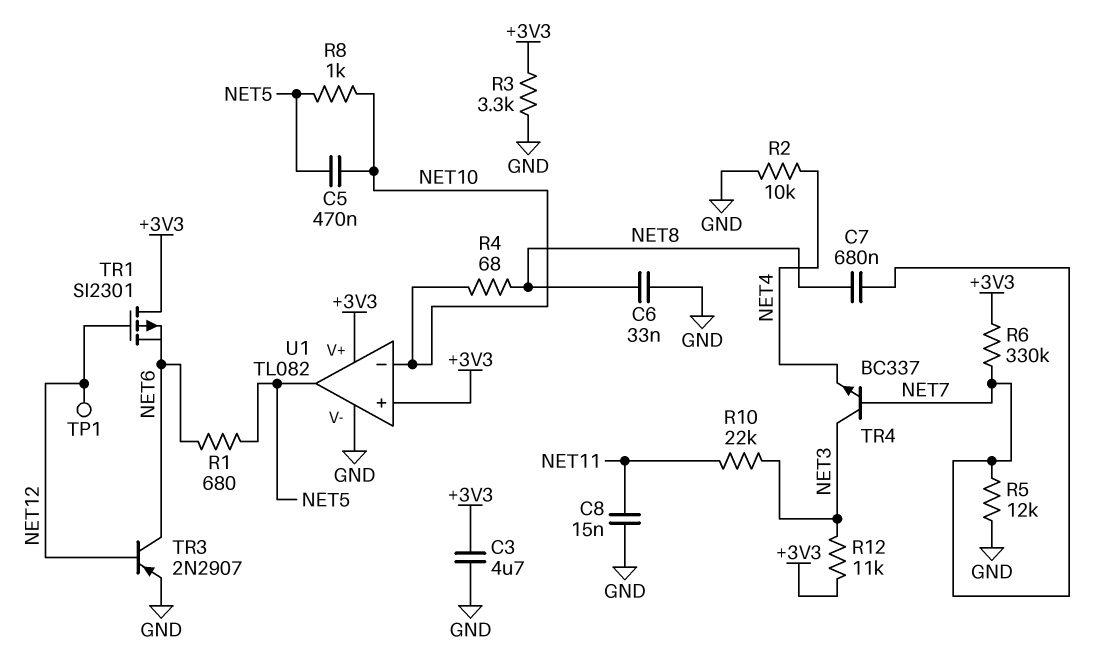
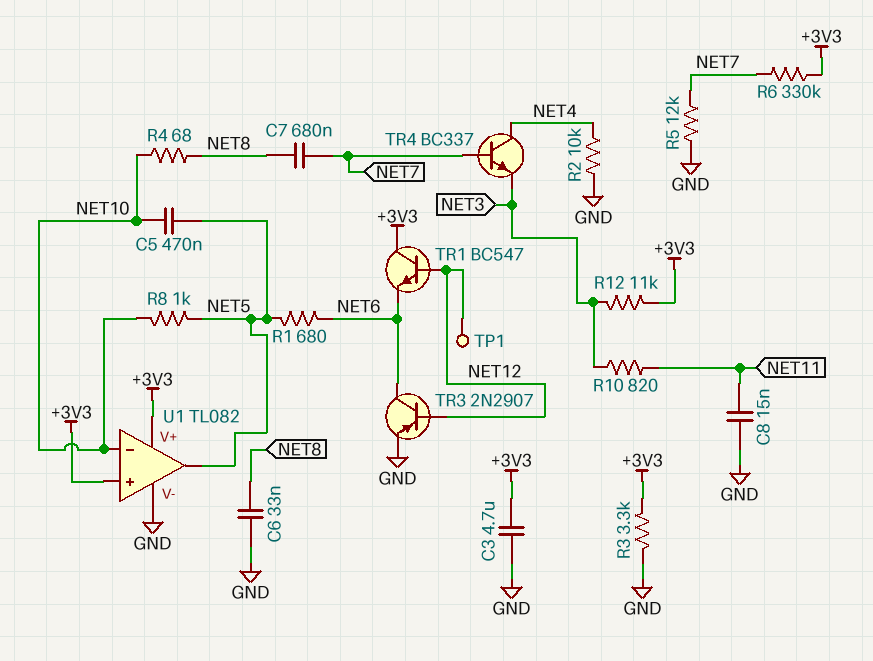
R10: 22k (NET3, NET11) -> 820 (NET3, NET11)
TR1: PMOS SI2301 (G NET12, D +3V3, S NET6) -> NPN BC547 (B NET12, C +3V3, E NET6)
TR4: NPN BC337 (B NET7, C NET3, E NET4) -> NPN BC337 (B NET7, C NET4, E NET3)

